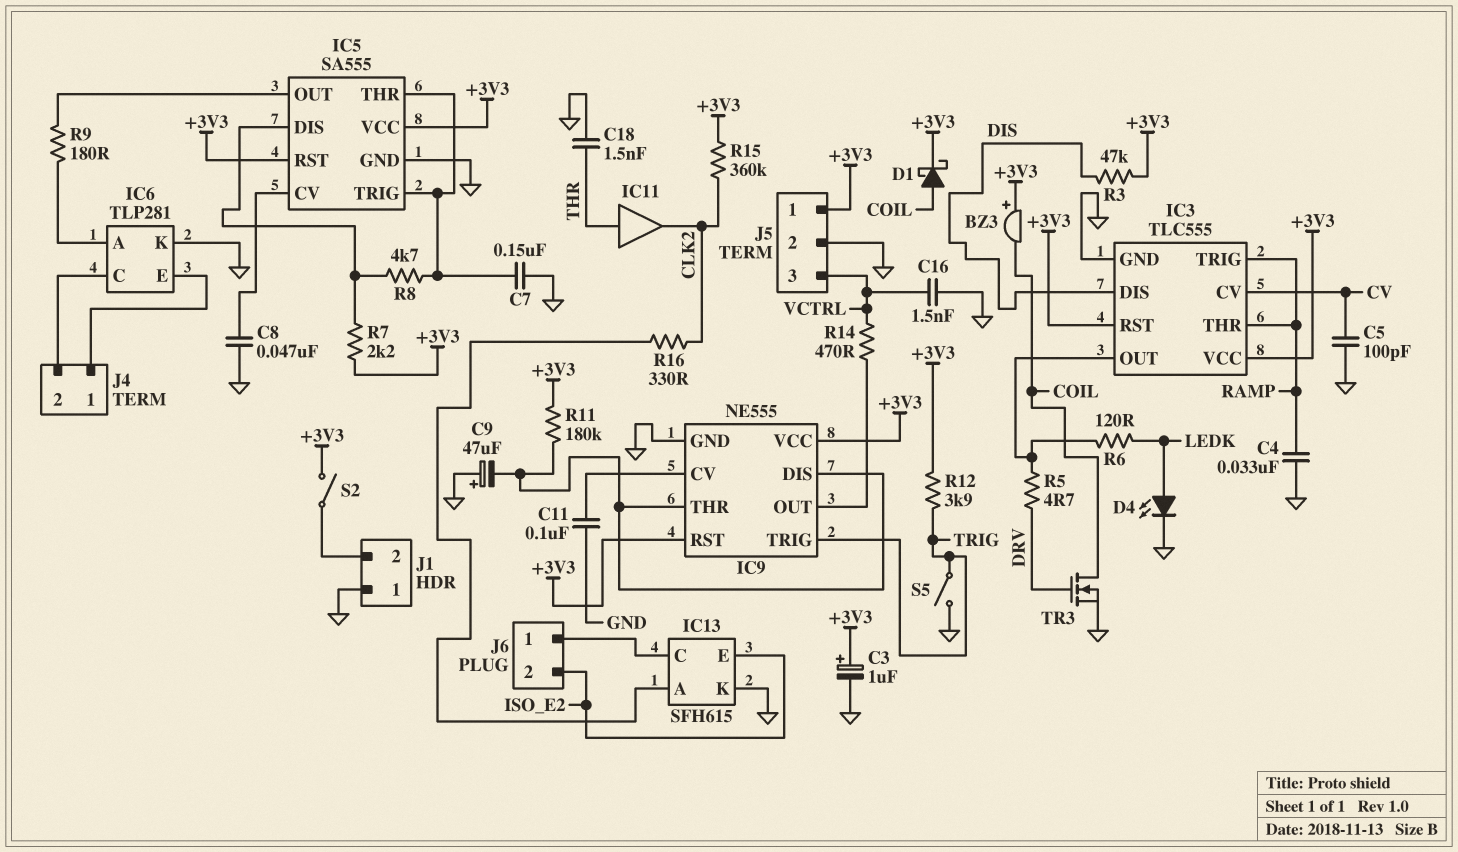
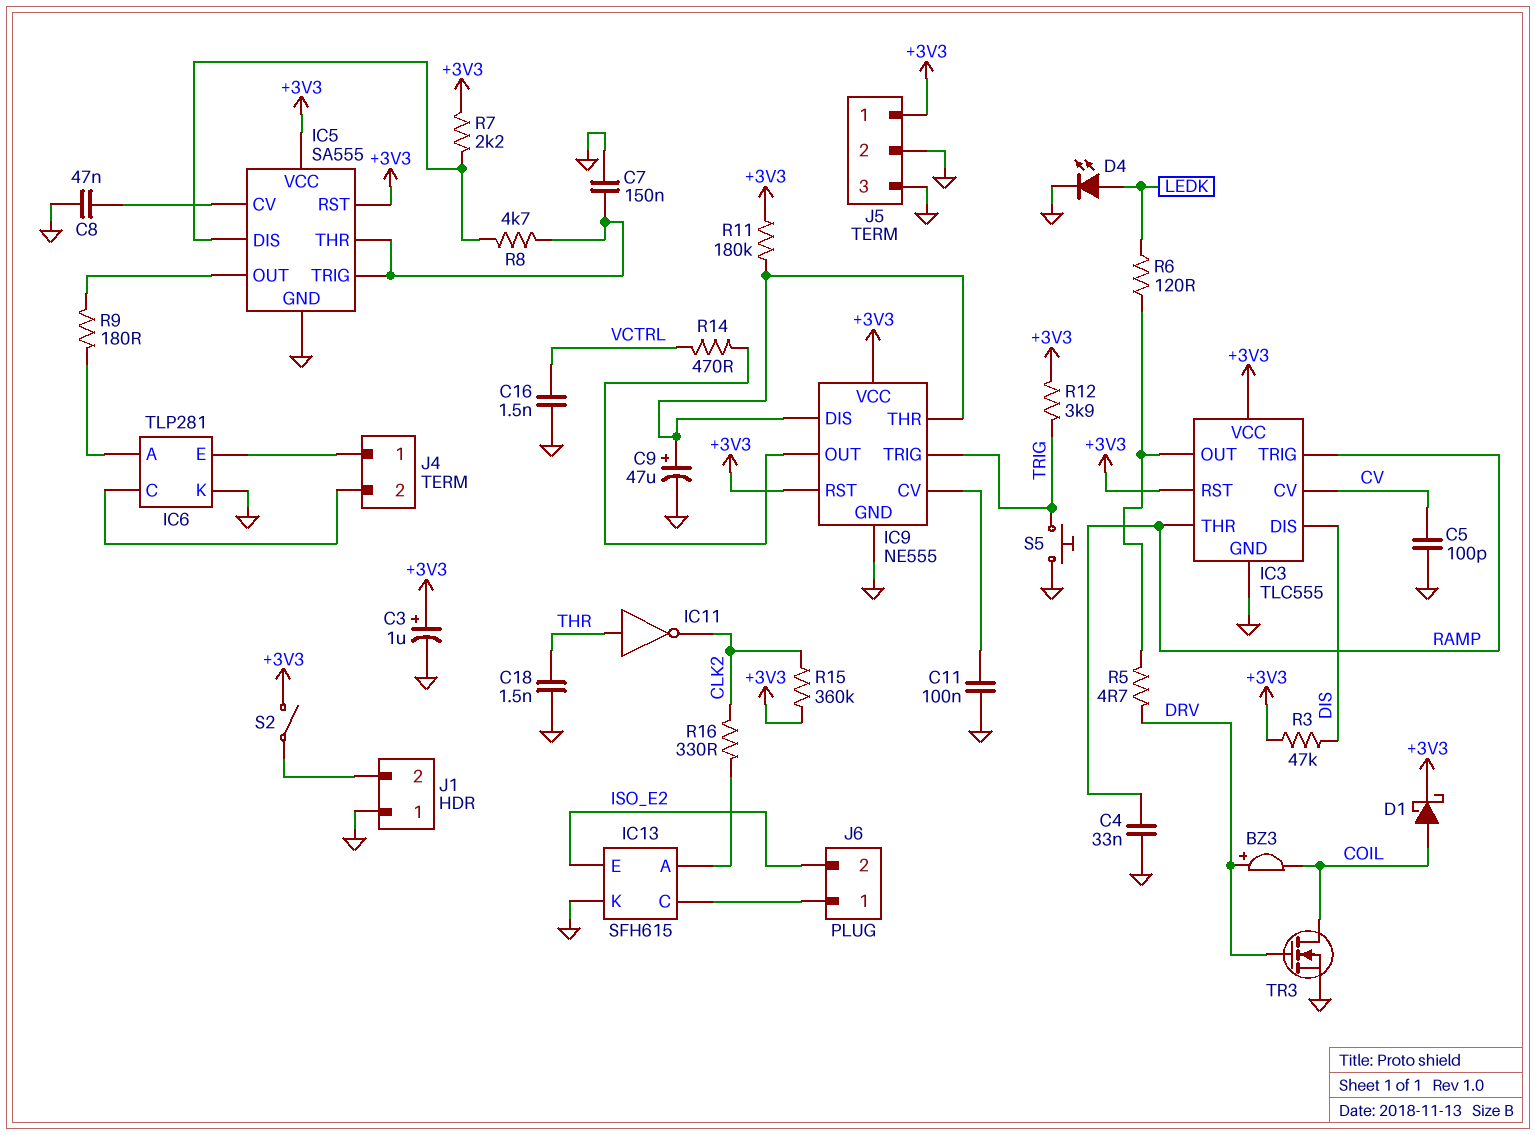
BZ3: buzzer (plus +3V3, minus COIL) -> buzzer (plus DRV, minus COIL)
C9: 47uF (plus GND, minus IC9/DIS) -> 47uF (plus IC9/DIS, minus GND)
IC11: buffer (in THR, out CLK2) -> NOT (in THR, out CLK2)
J5 pin 3: VCTRL -> GND
S5: switch (GND, TRIG) -> button (GND, TRIG)

